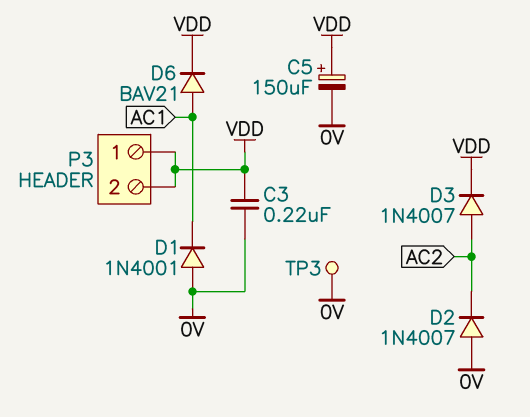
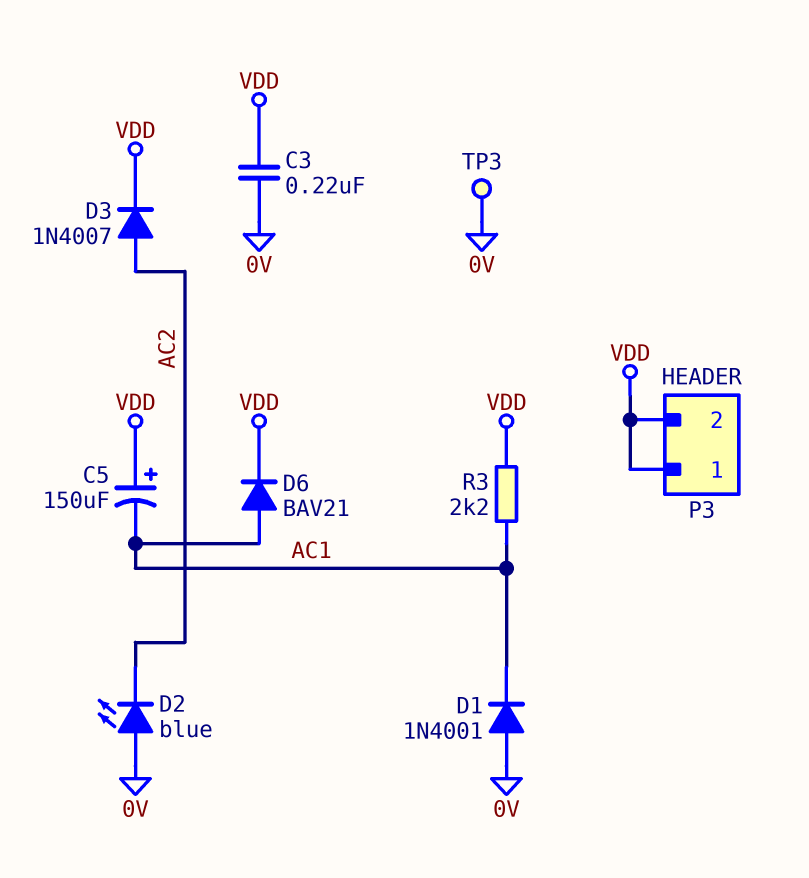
C5: 150uF (plus VDD, minus 0V) -> 150uF (plus VDD, minus AC1)
D2: diode 1N4007 (A 0V, K AC2) -> LED blue (A 0V, K AC2)
R3: none -> 2.2k (AC1, VDD)

